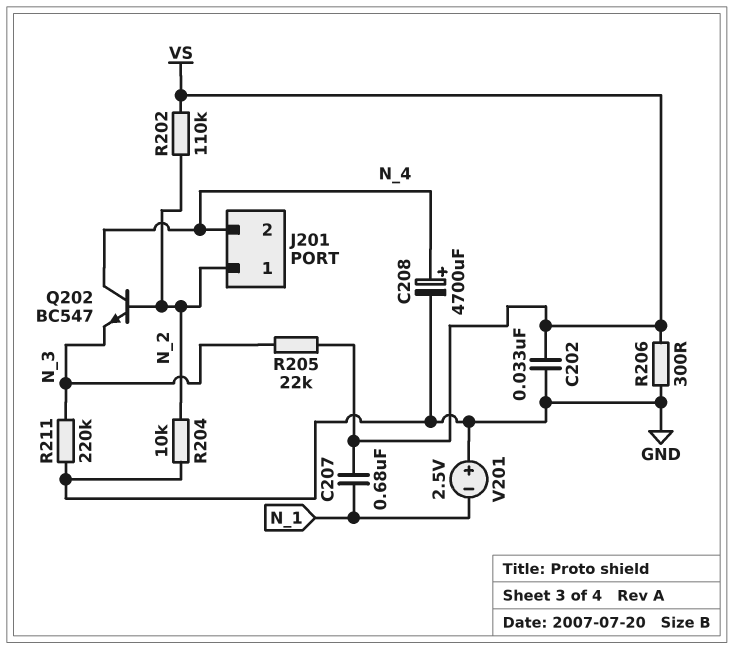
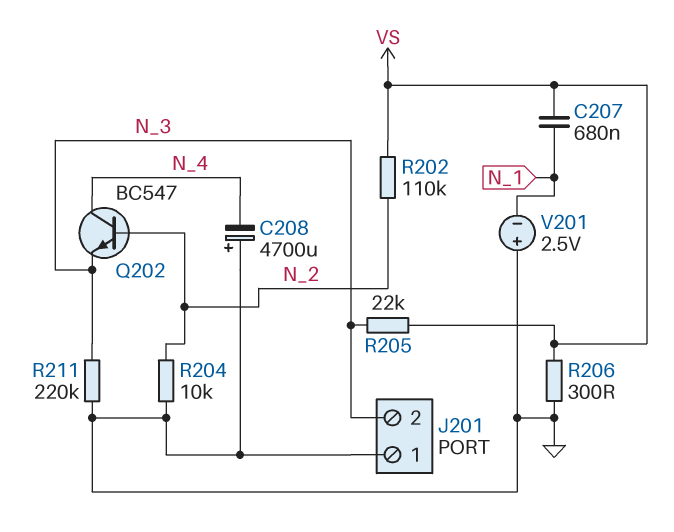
C202: 33nF (GND, VS) -> none
C208: 4700uF (plus N_4, minus GND) -> 4700uF (plus GND, minus N_4)
J201 pin 1: N_2 -> GND
J201 pin 2: N_4 -> N_3

